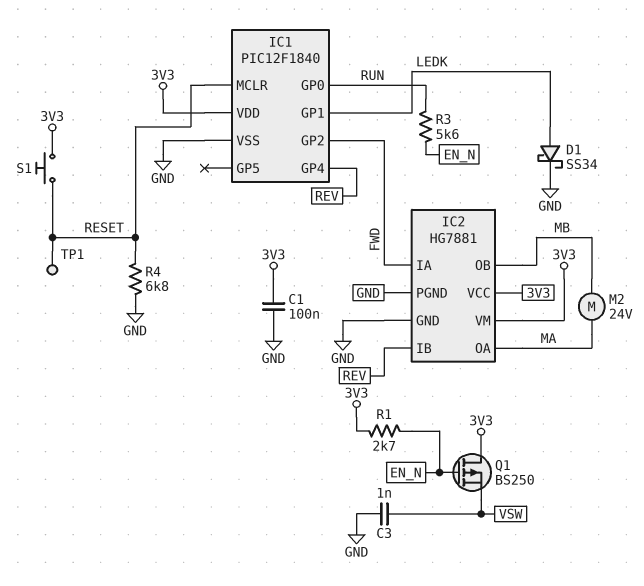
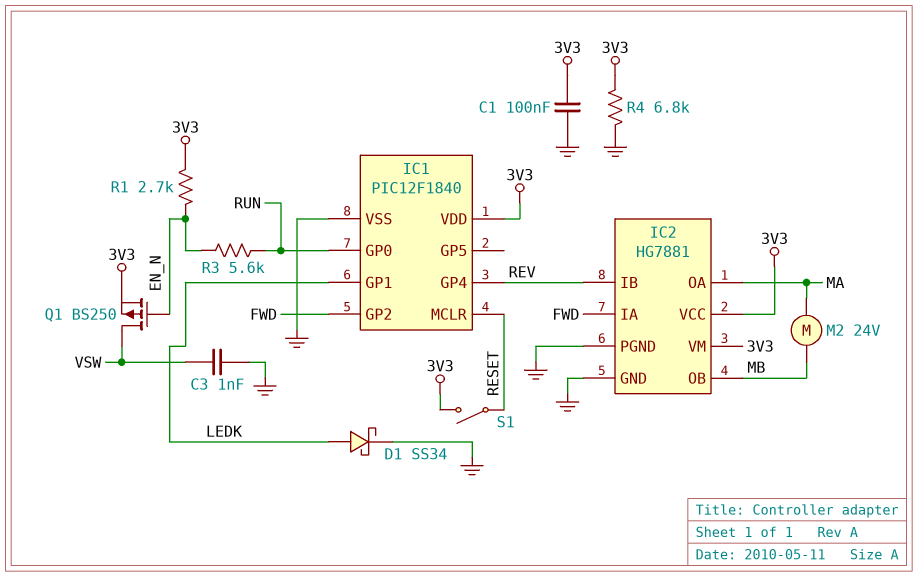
Q1: PMOS BS250 (G EN_N, D 3V3, S VSW) -> PMOS BS250 (G EN_N, D VSW, S 3V3)
R4: 6.8k (GND, RESET) -> 6.8k (3V3, GND)
S1: button (3V3, RESET) -> switch (3V3, RESET)
TP1: test point (RESET) -> none

